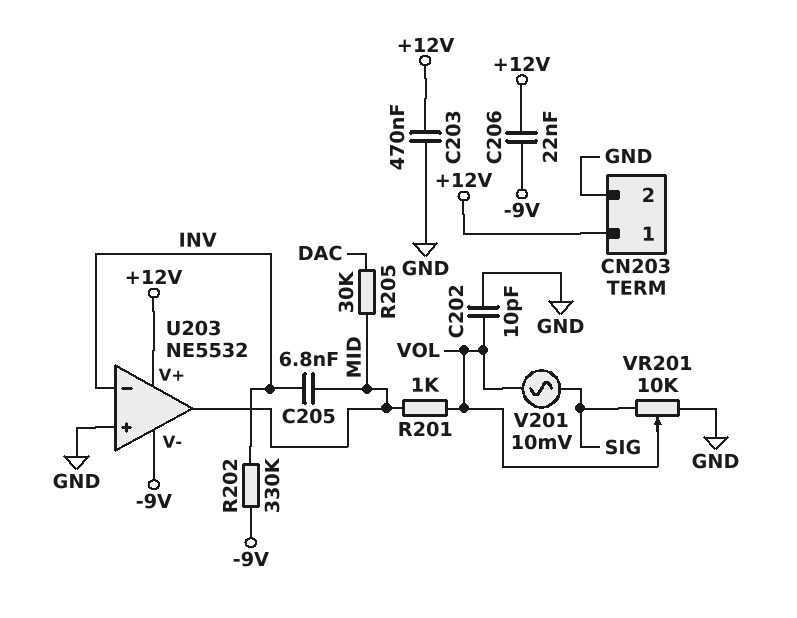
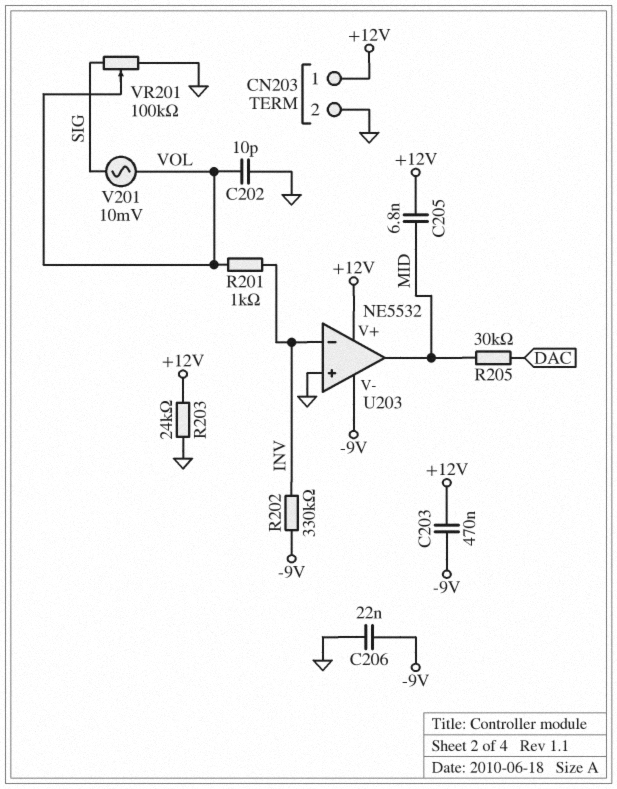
C203: 470nF (+12V, GND) -> 470nF (+12V, -9V)
C205: 6.8nF (INV, MID) -> 6.8nF (+12V, MID)
C206: 22nF (+12V, -9V) -> 22nF (-9V, GND)
R201: 1k (MID, VOL) -> 1k (INV, VOL)
R203: none -> 24k (+12V, GND)
VR201: 10k (GND, SIG, wiper VOL) -> 100k (GND, SIG, wiper VOL)

